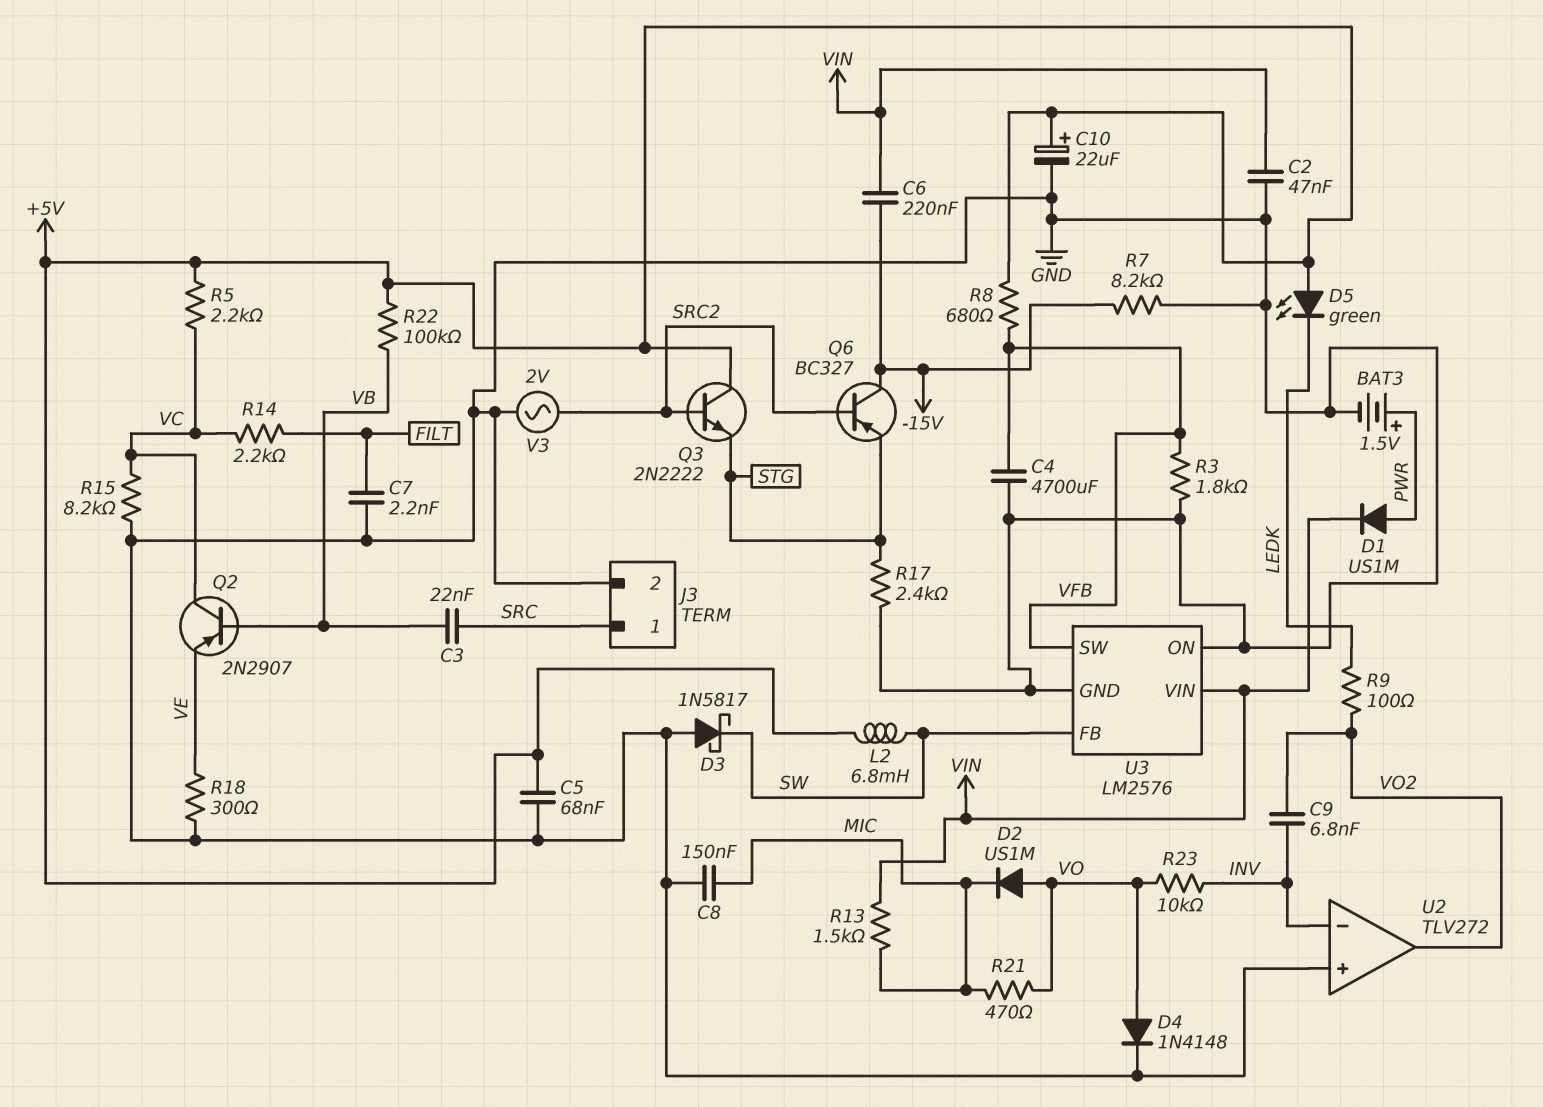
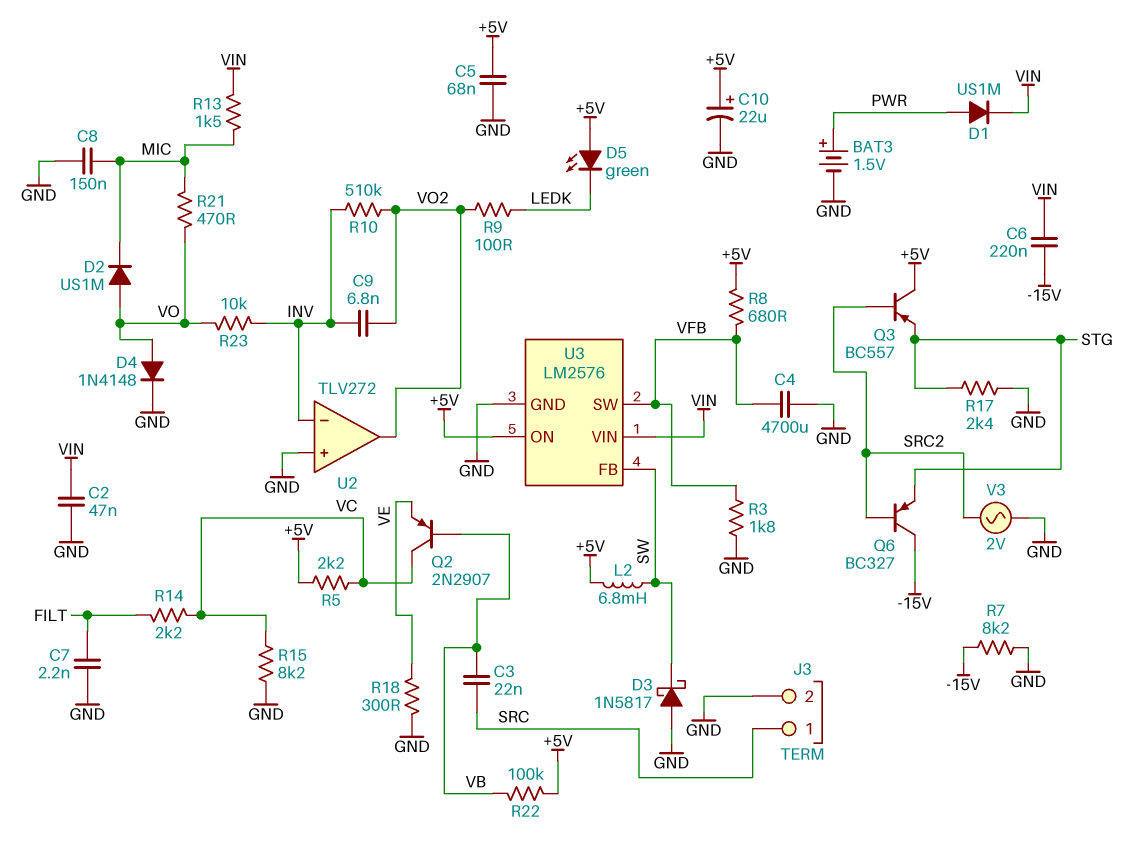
Q3: NPN 2N2222 (B SRC2, C +5V, E STG) -> PNP BC557 (B SRC2, C +5V, E STG)
R10: none -> 510k (INV, VO2)
U3 pin ON: GND -> +5V

